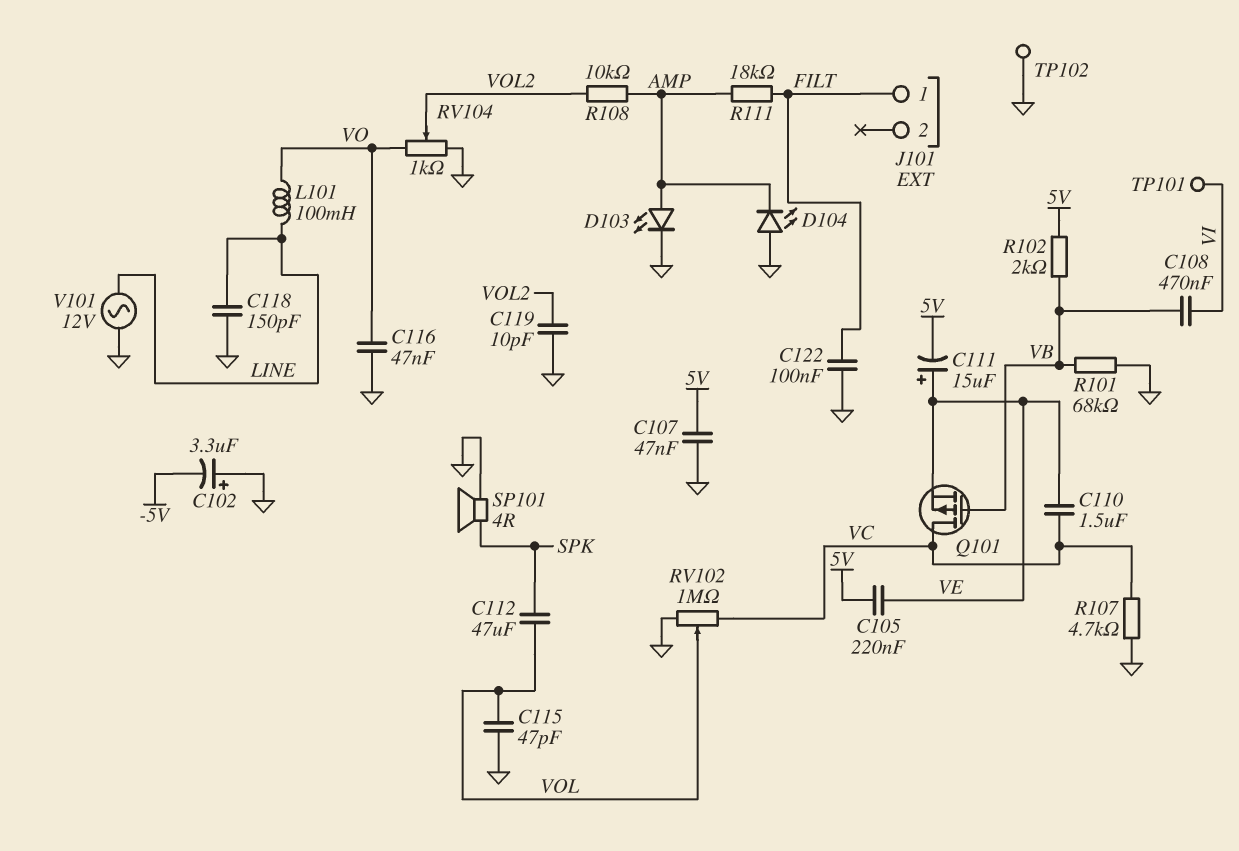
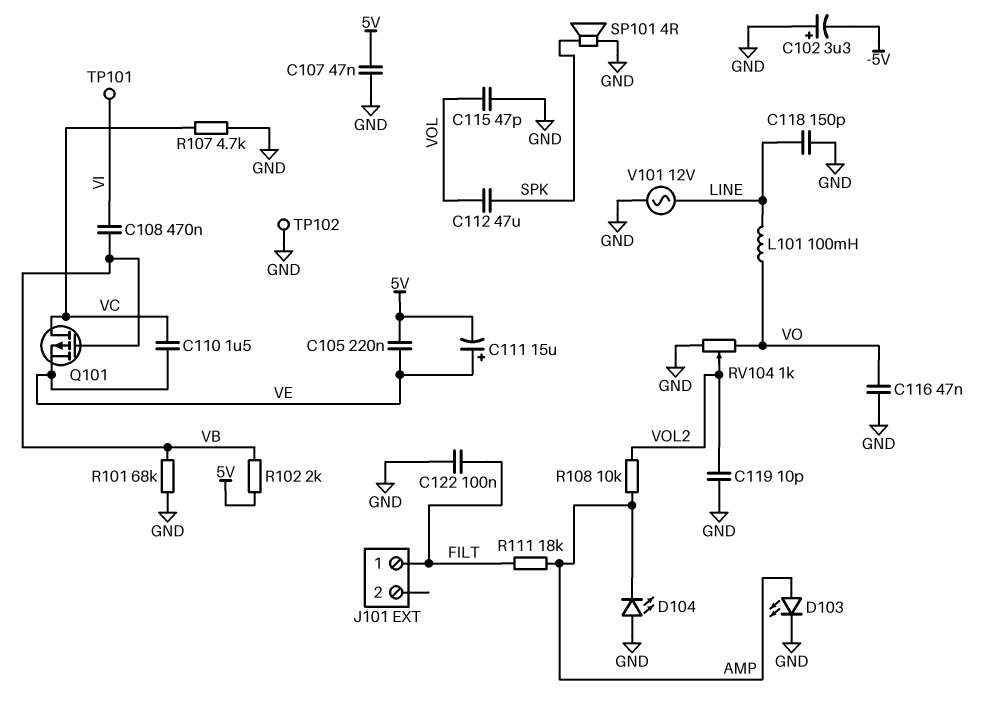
RV102: 1M (GND, VC, wiper VOL) -> none

